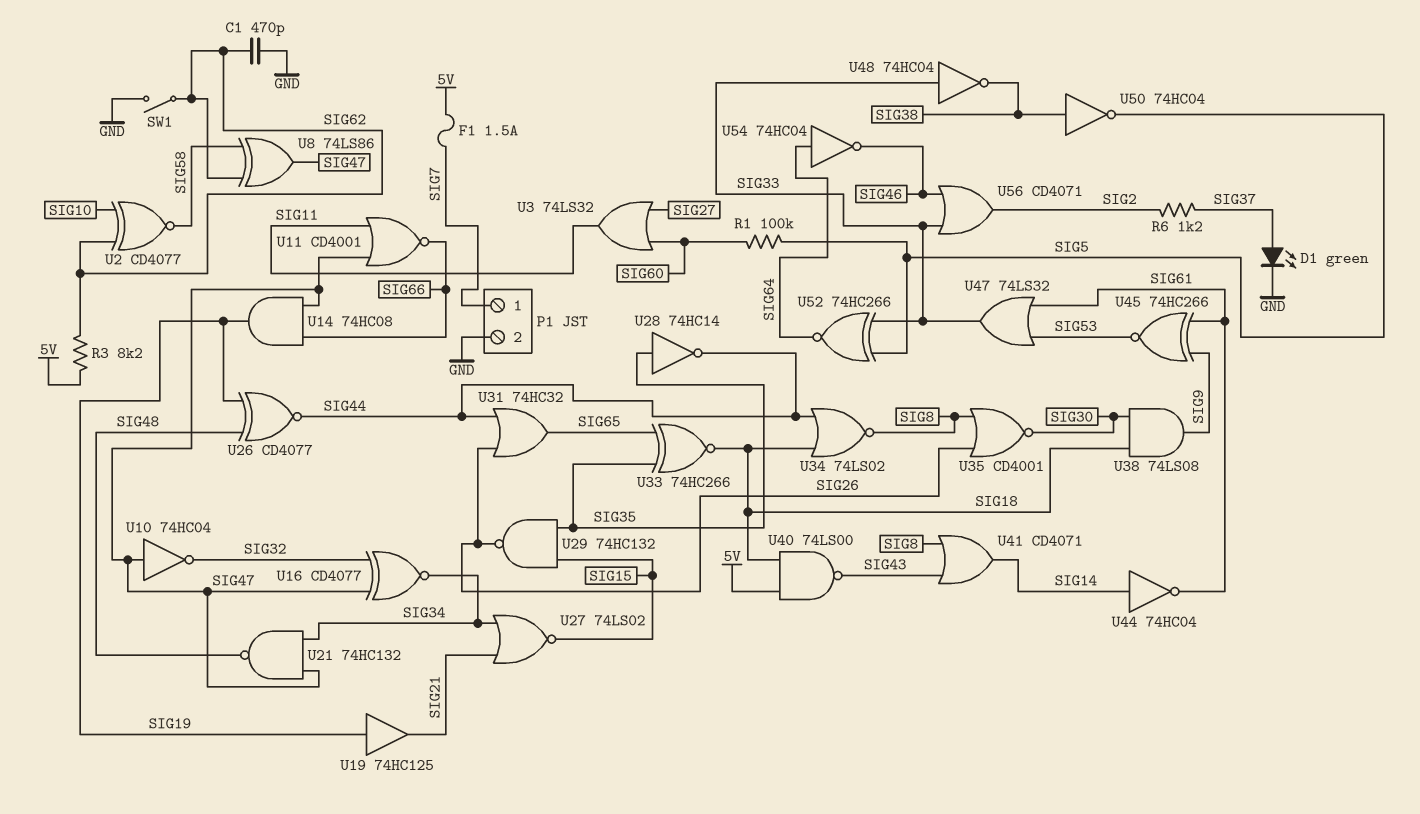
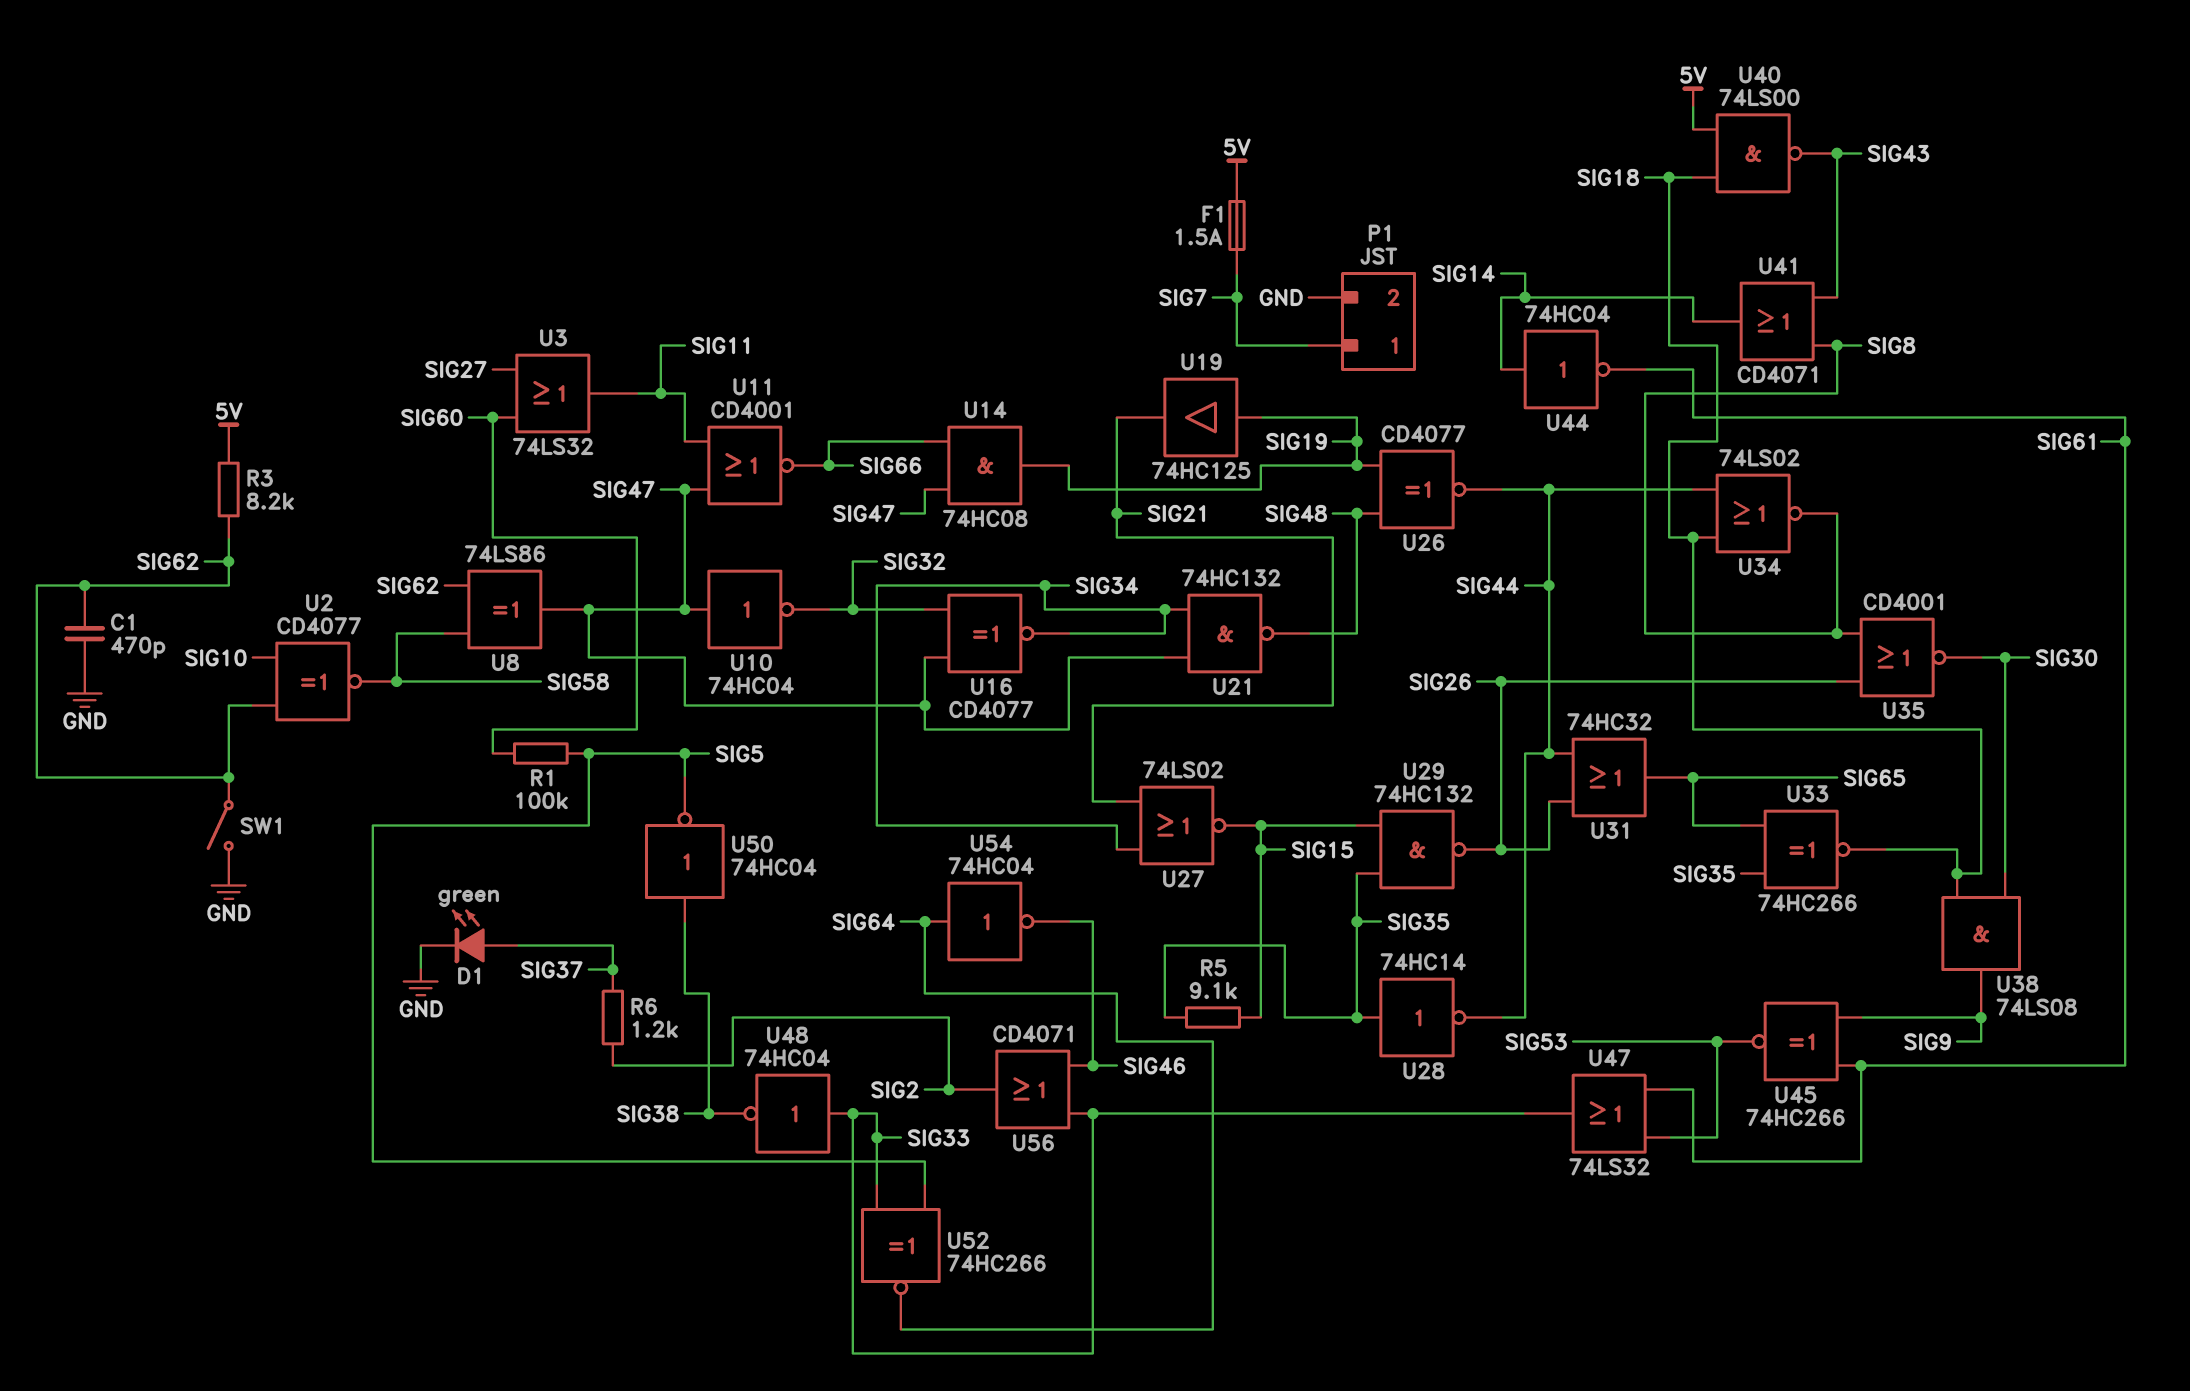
R5: none -> 9.1k (SIG15, SIG35)

